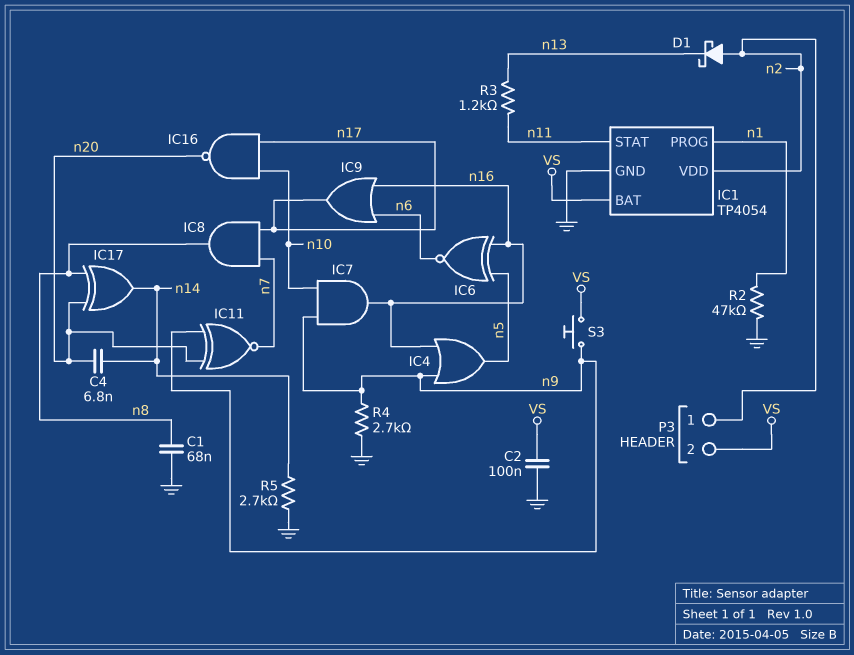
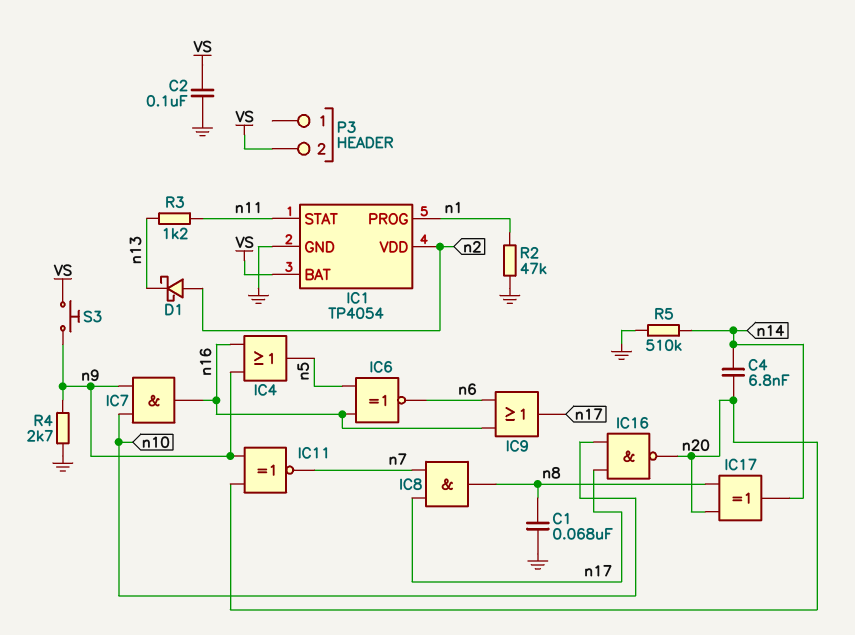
P3 pin 1: n2 -> none
R5: 2.7k (GND, n14) -> 510k (GND, n14)

